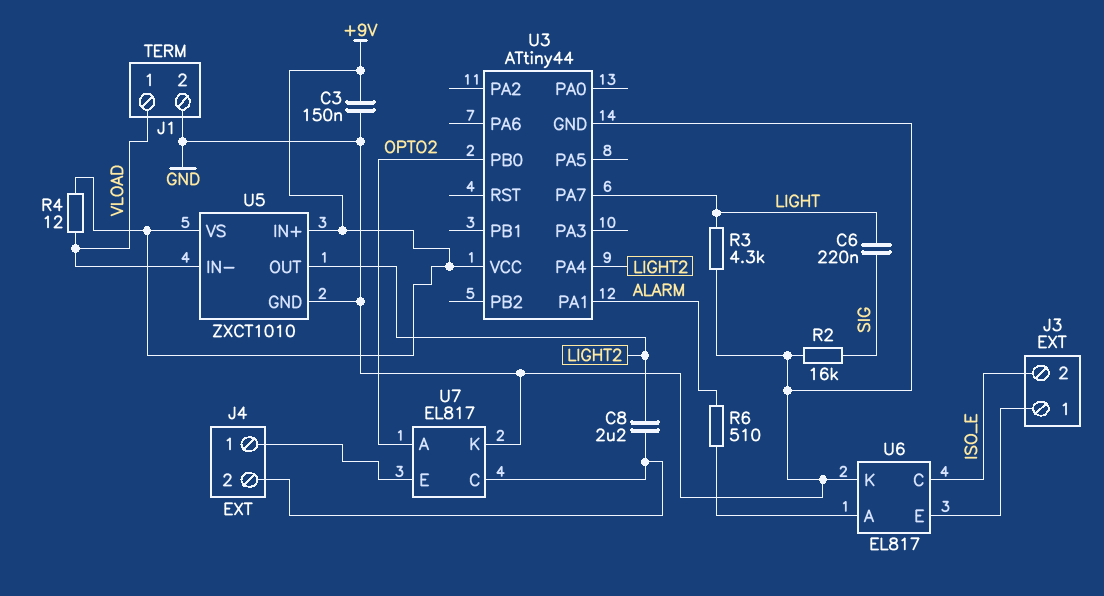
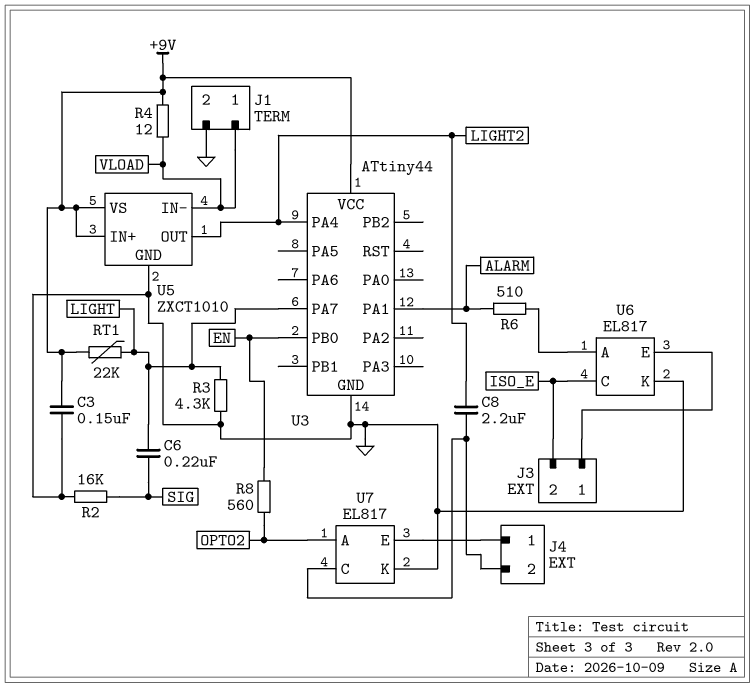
R8: none -> 560 (EN, OPTO2)
RT1: none -> 22k (+9V, LIGHT)
U3 pin PB0: OPTO2 -> EN

